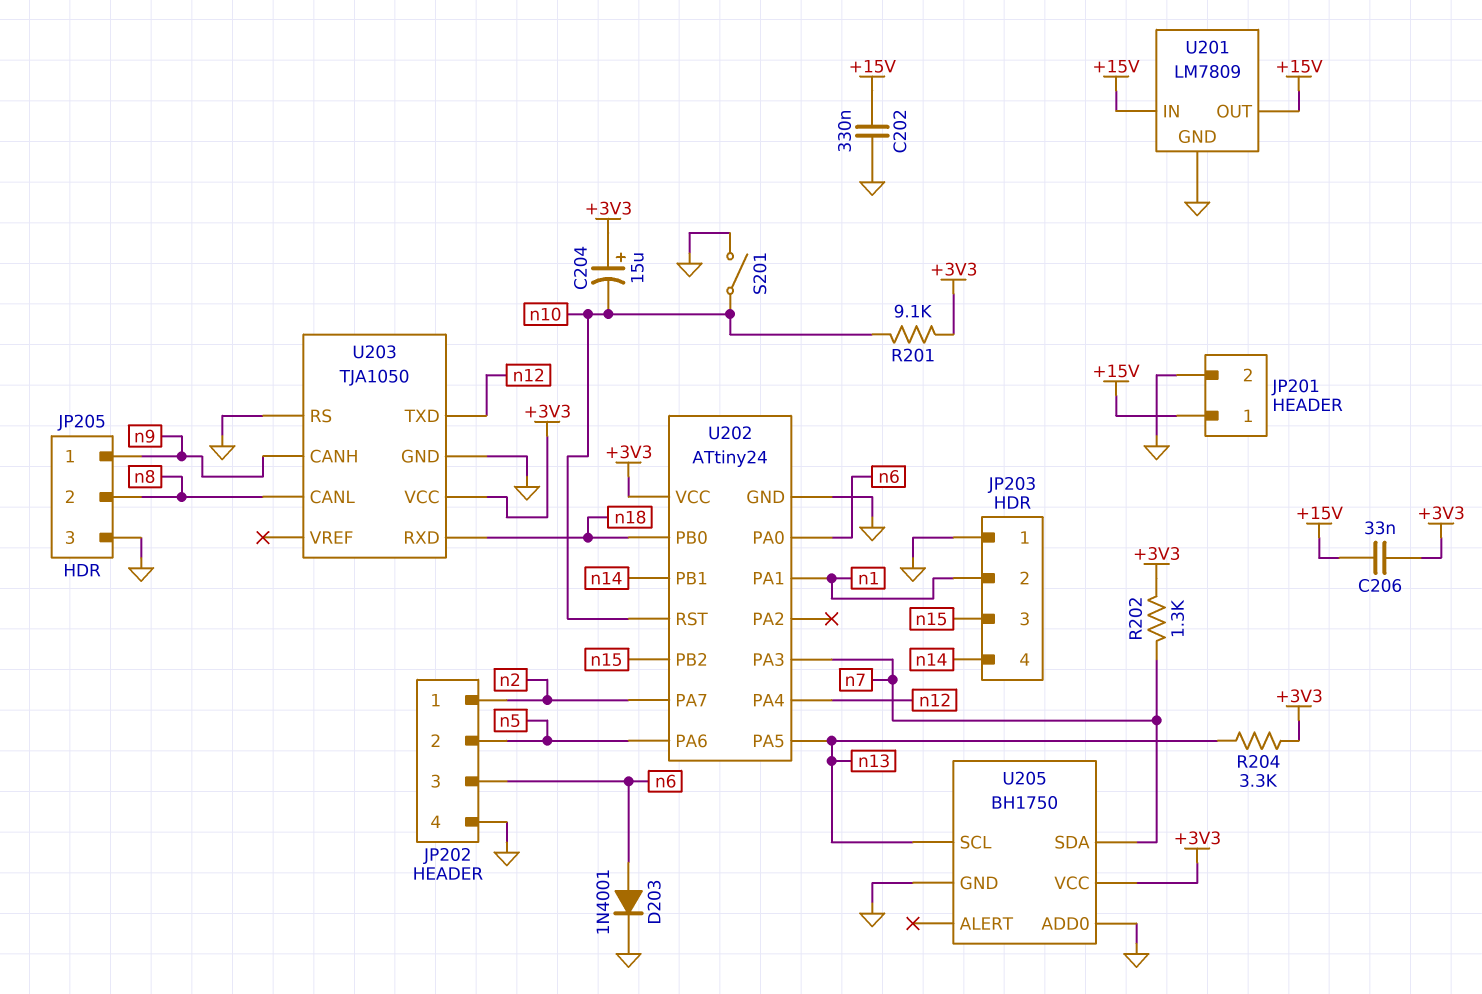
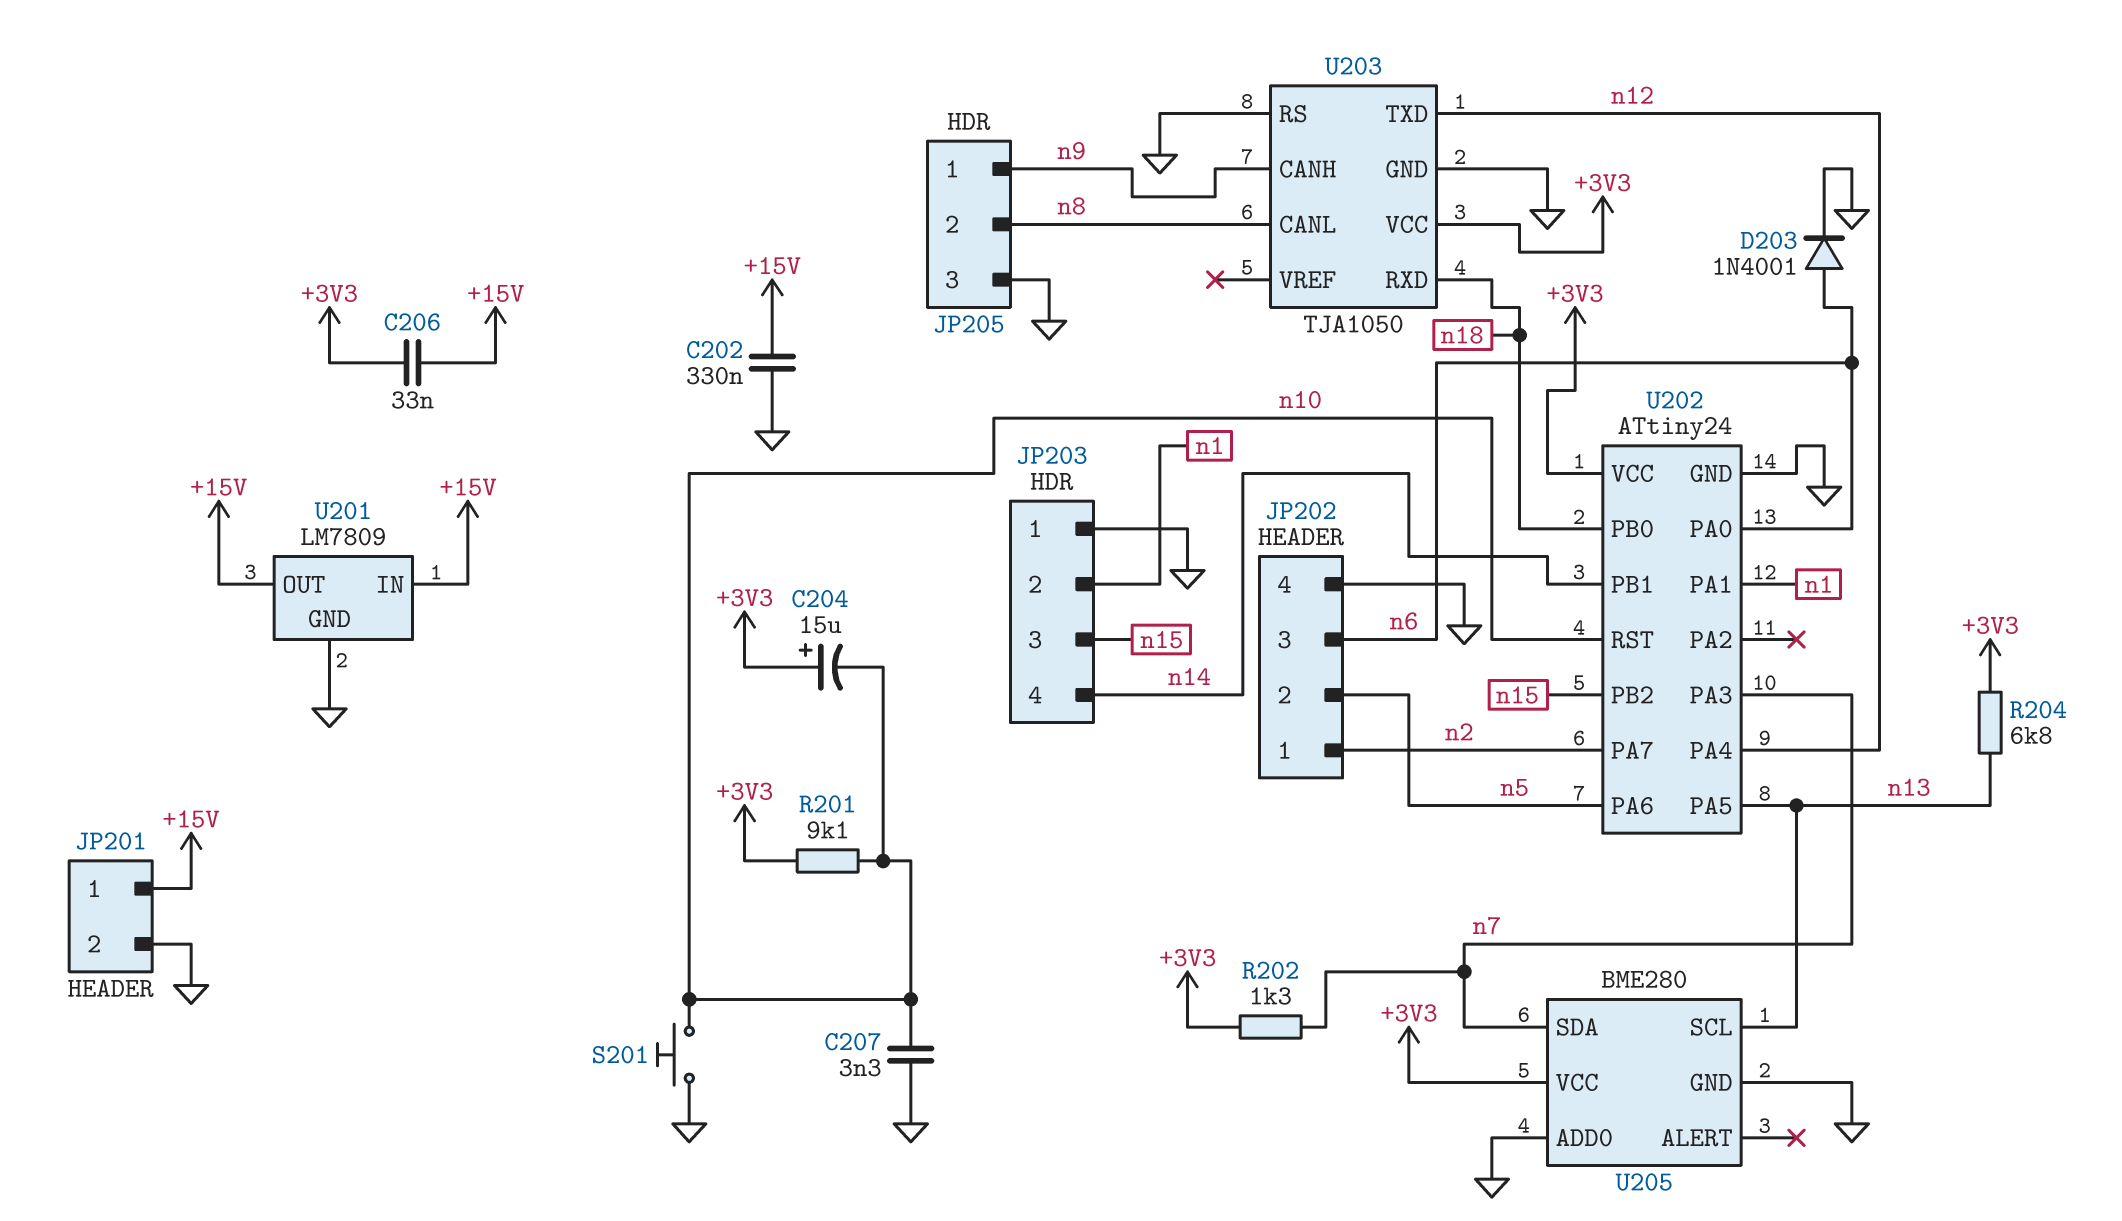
C207: none -> 3.3nF (GND, n10)
R204: 3.3k (+3V3, n13) -> 6.8k (+3V3, n13)
S201: switch (GND, n10) -> button (GND, n10)
U205: BH1750 -> BME280

